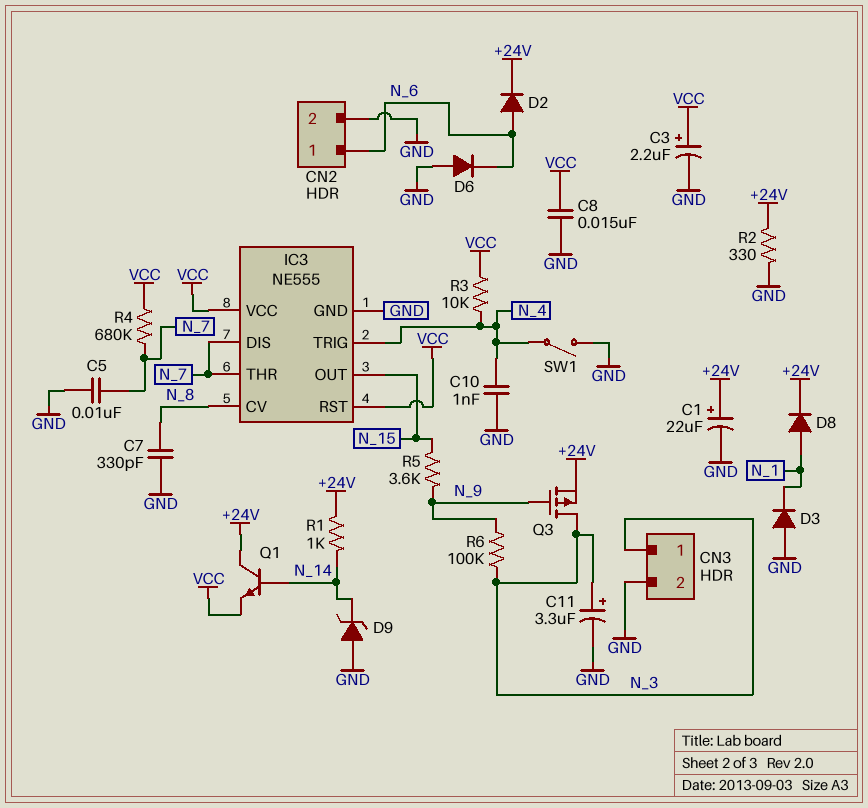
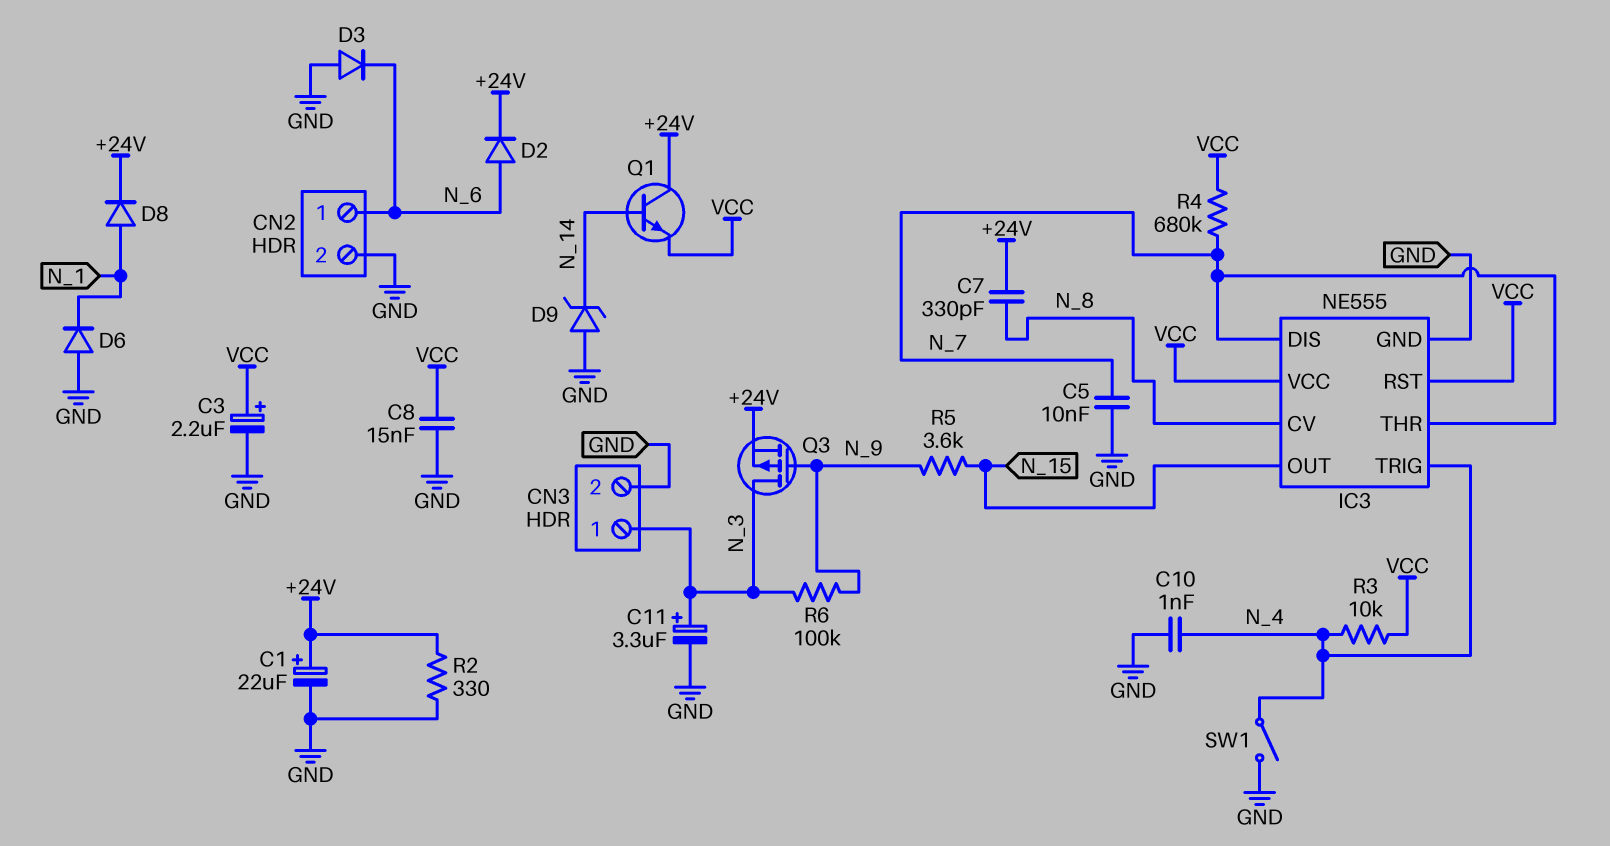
C7: 330pF (GND, N_8) -> 330pF (+24V, N_8)
D3: diode (A GND, K N_1) -> diode (A GND, K N_6)
D6: diode (A GND, K N_6) -> diode (A GND, K N_1)
R1: 1k (+24V, N_14) -> none

